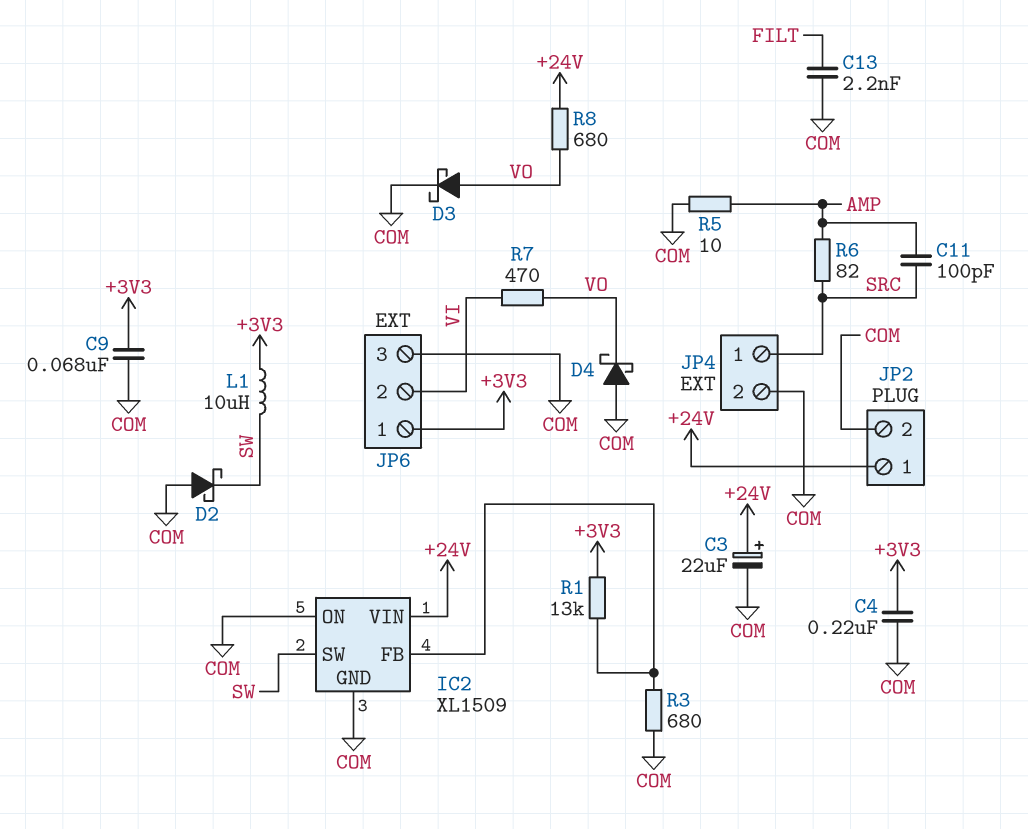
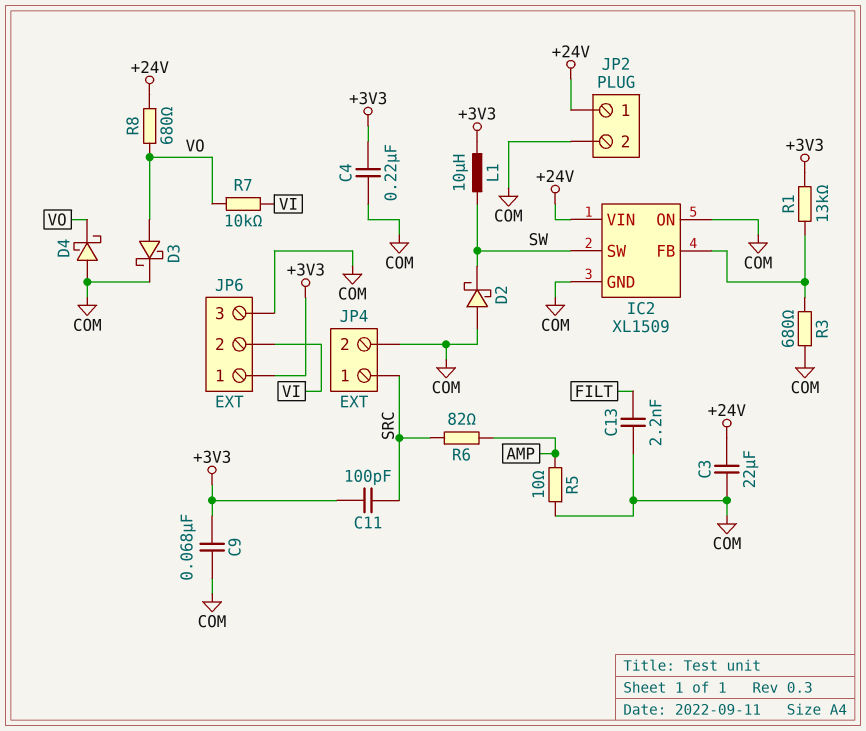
C3: 22uF (plus +24V, minus COM) -> 22uF (+24V, COM)
C11: 100pF (AMP, SRC) -> 100pF (+3V3, SRC)
R7: 470 (VI, VO) -> 10k (VI, VO)

